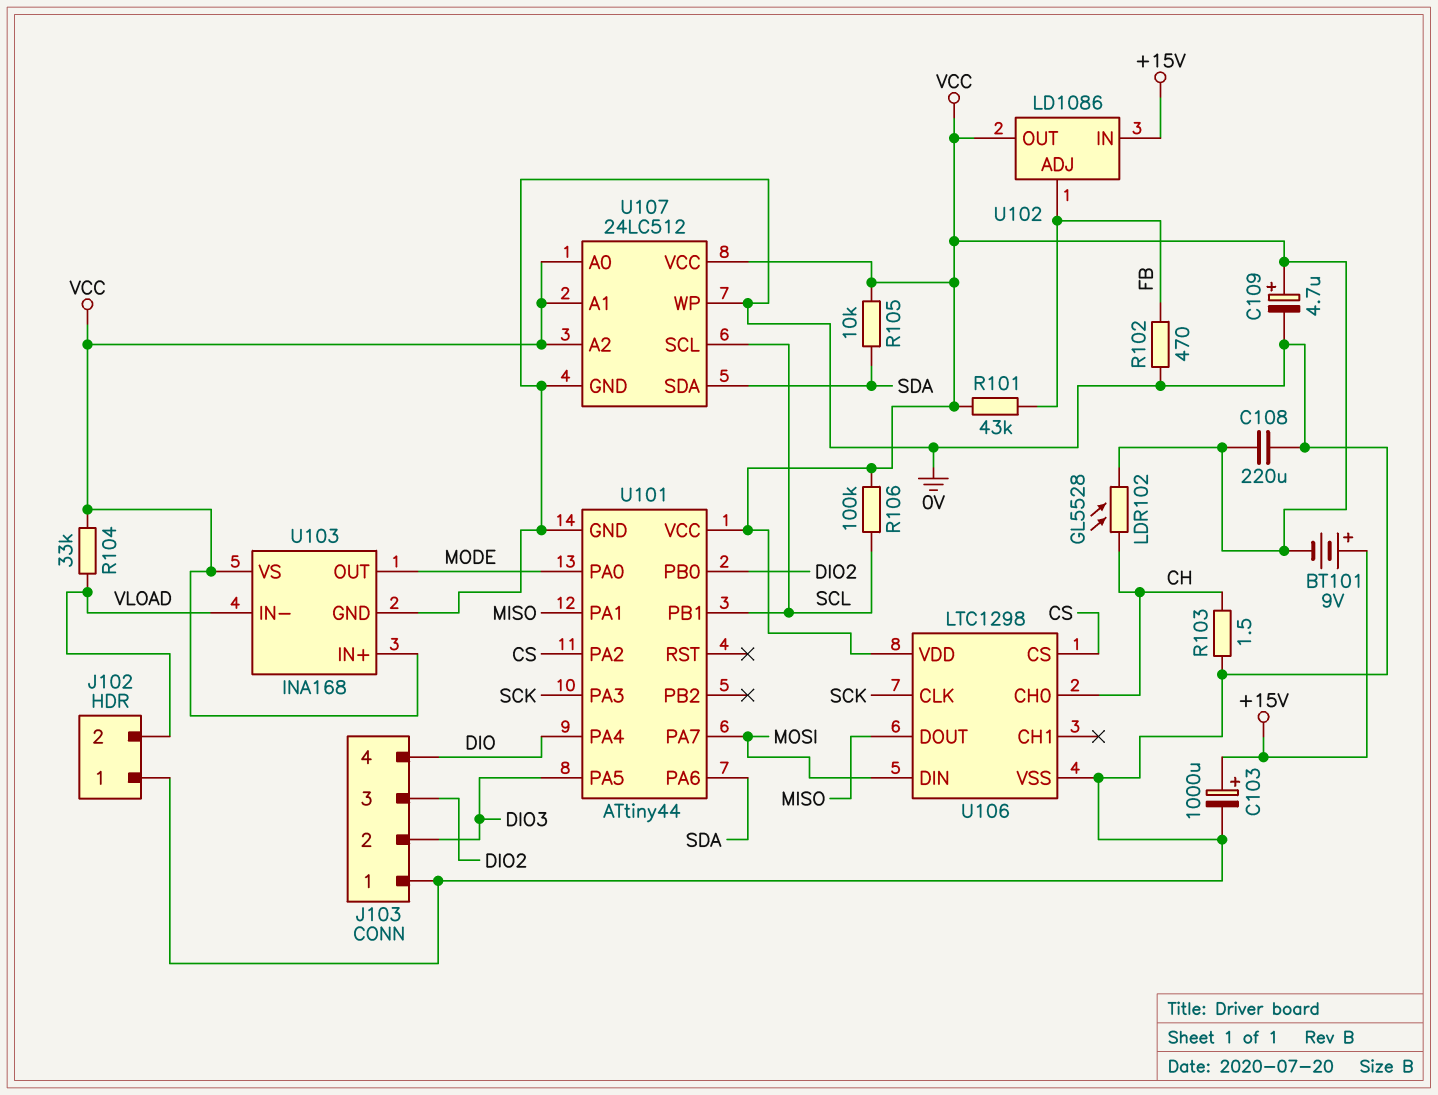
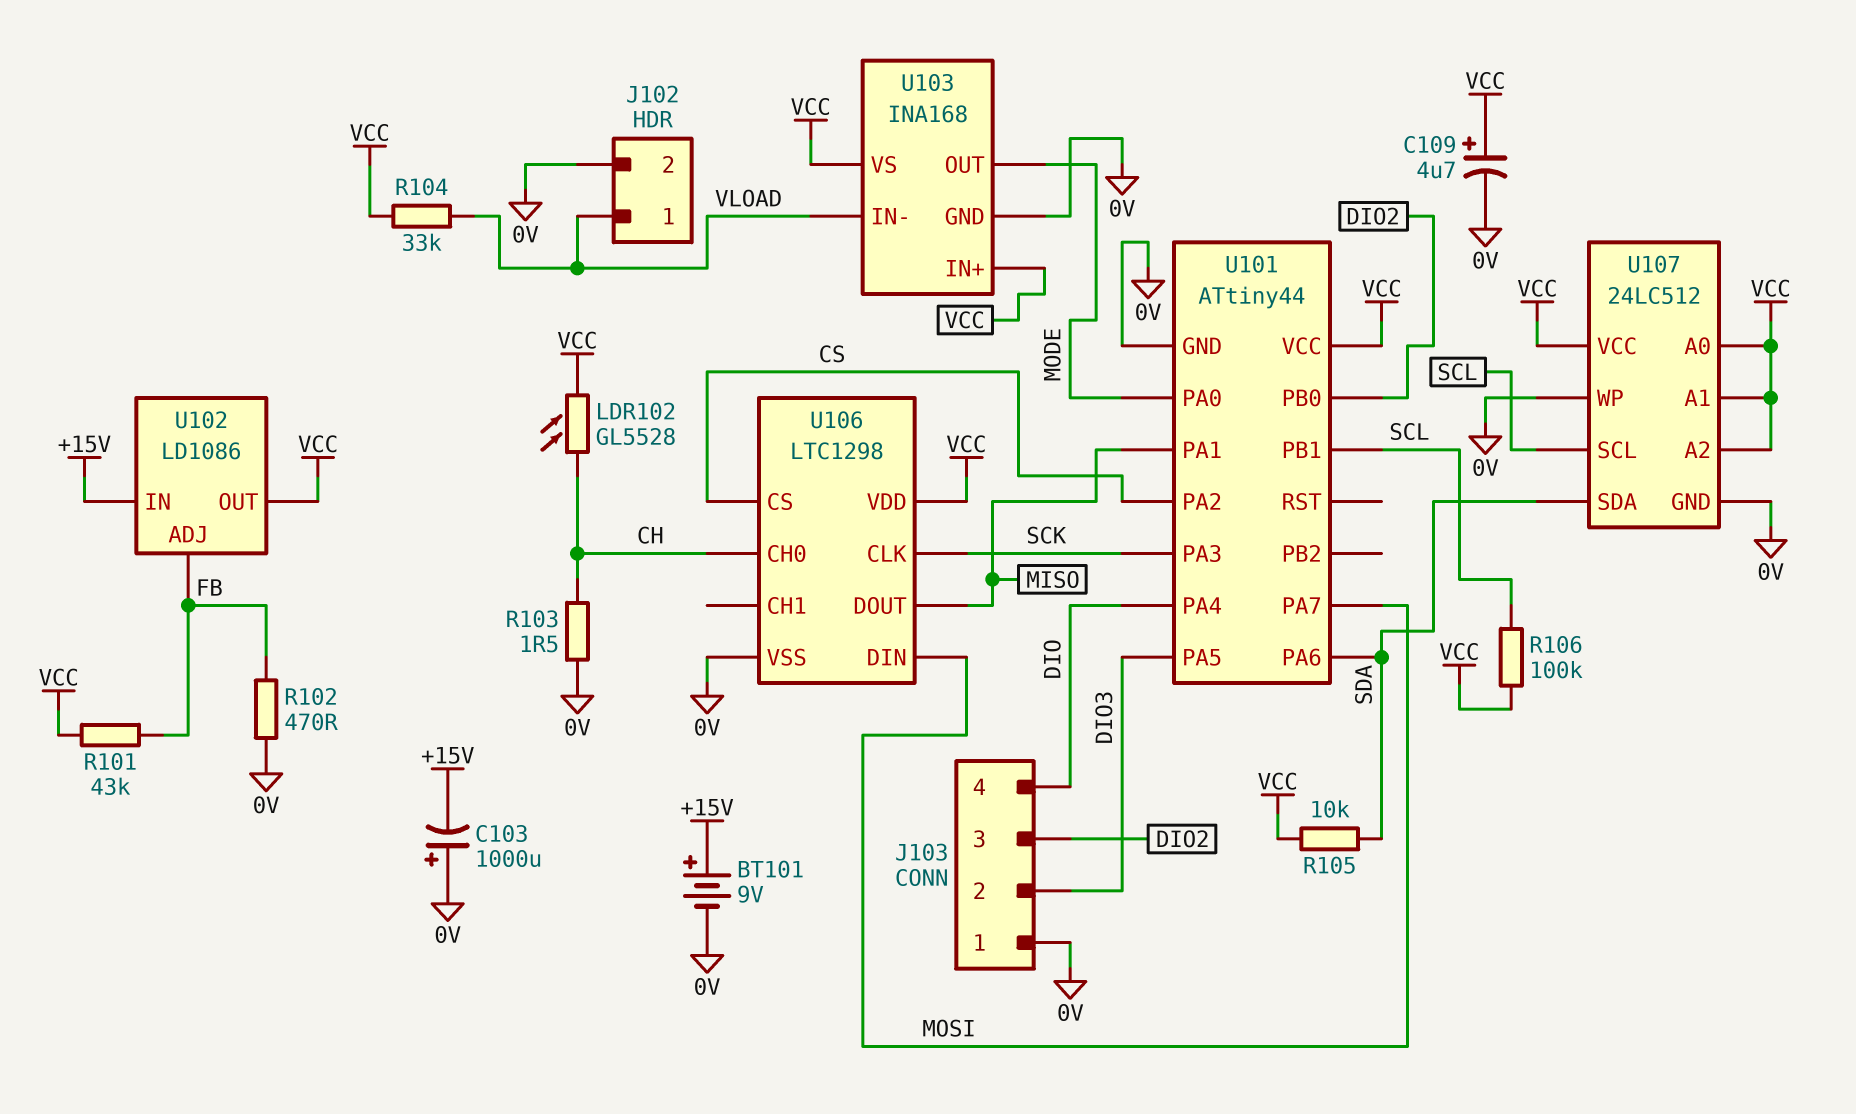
BT101: 9V (plus +15V, minus VCC) -> 9V (plus +15V, minus 0V)
C103: 1000uF (plus +15V, minus 0V) -> 1000uF (plus 0V, minus +15V)
C108: 220uF (0V, VCC) -> none
J102 pin 1: 0V -> VLOAD
J102 pin 2: VLOAD -> 0V

